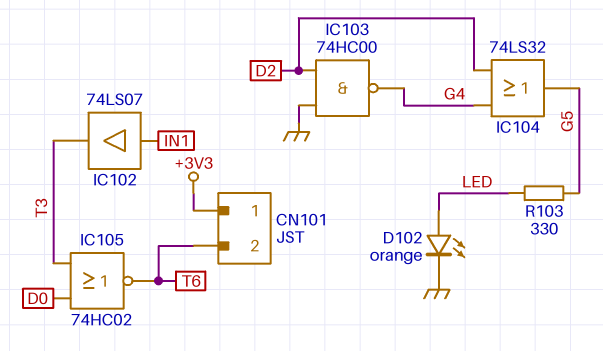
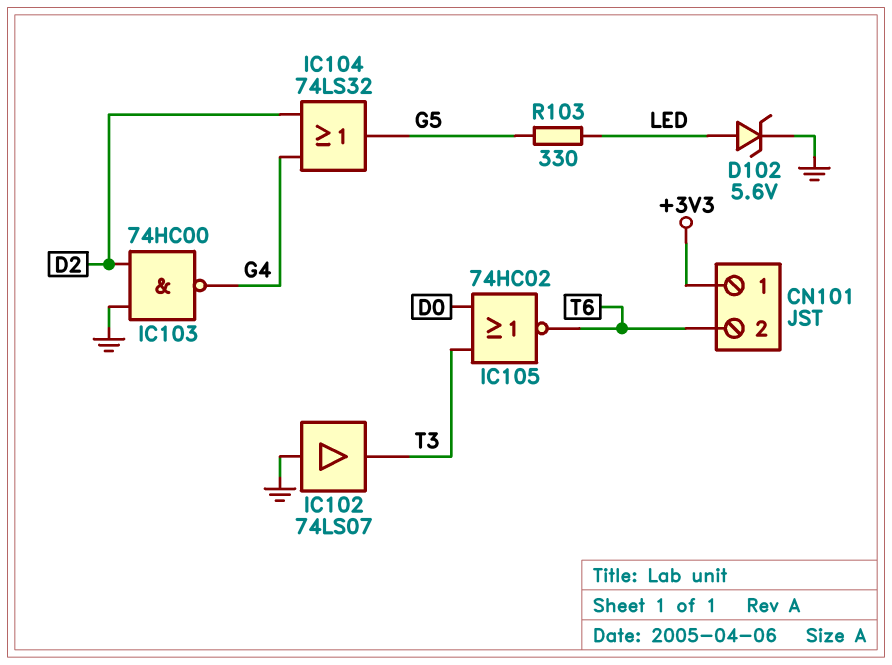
D102: LED orange (A LED, K GND) -> zener 5.6V (A LED, K GND)
IC102: buffer 74LS07 (in IN1, out T3) -> buffer 74LS07 (in GND, out T3)

